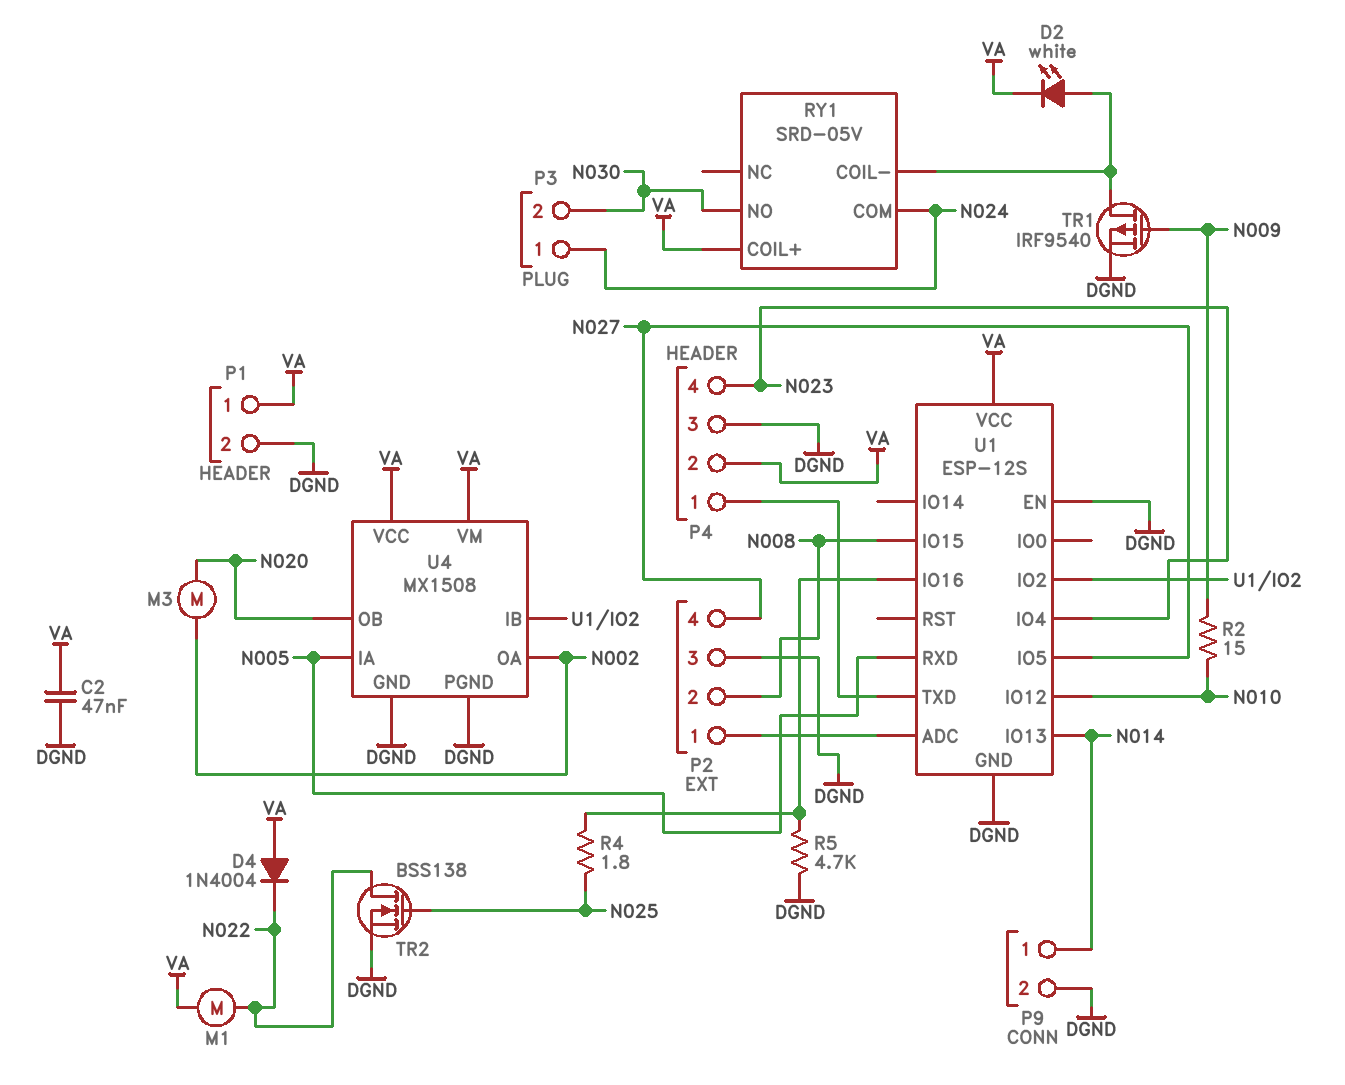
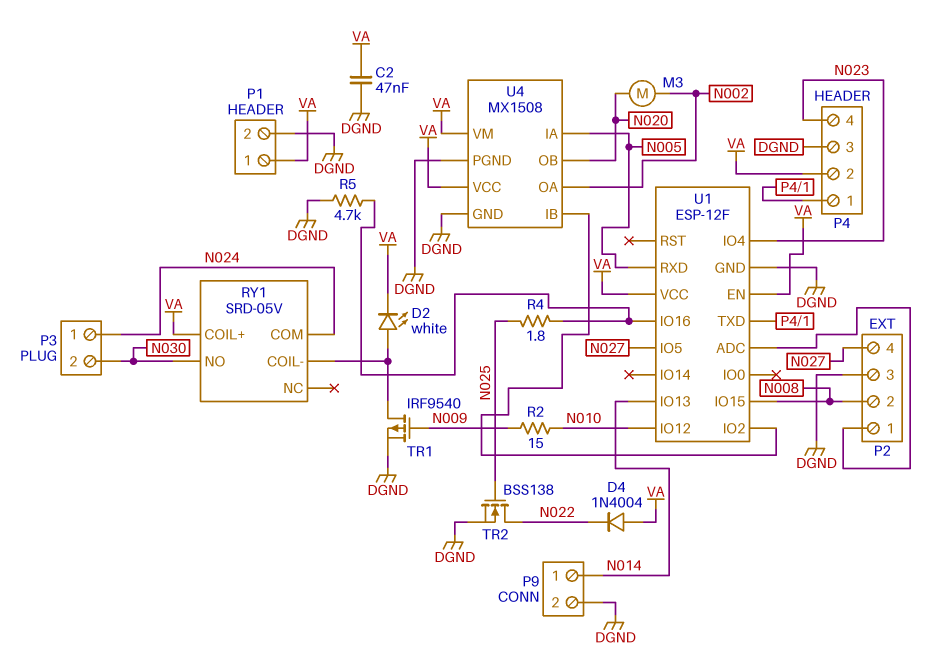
M1: motor (N022, VA) -> none
U1: ESP-12S -> ESP-12F
U1 pin EN: DGND -> VA

